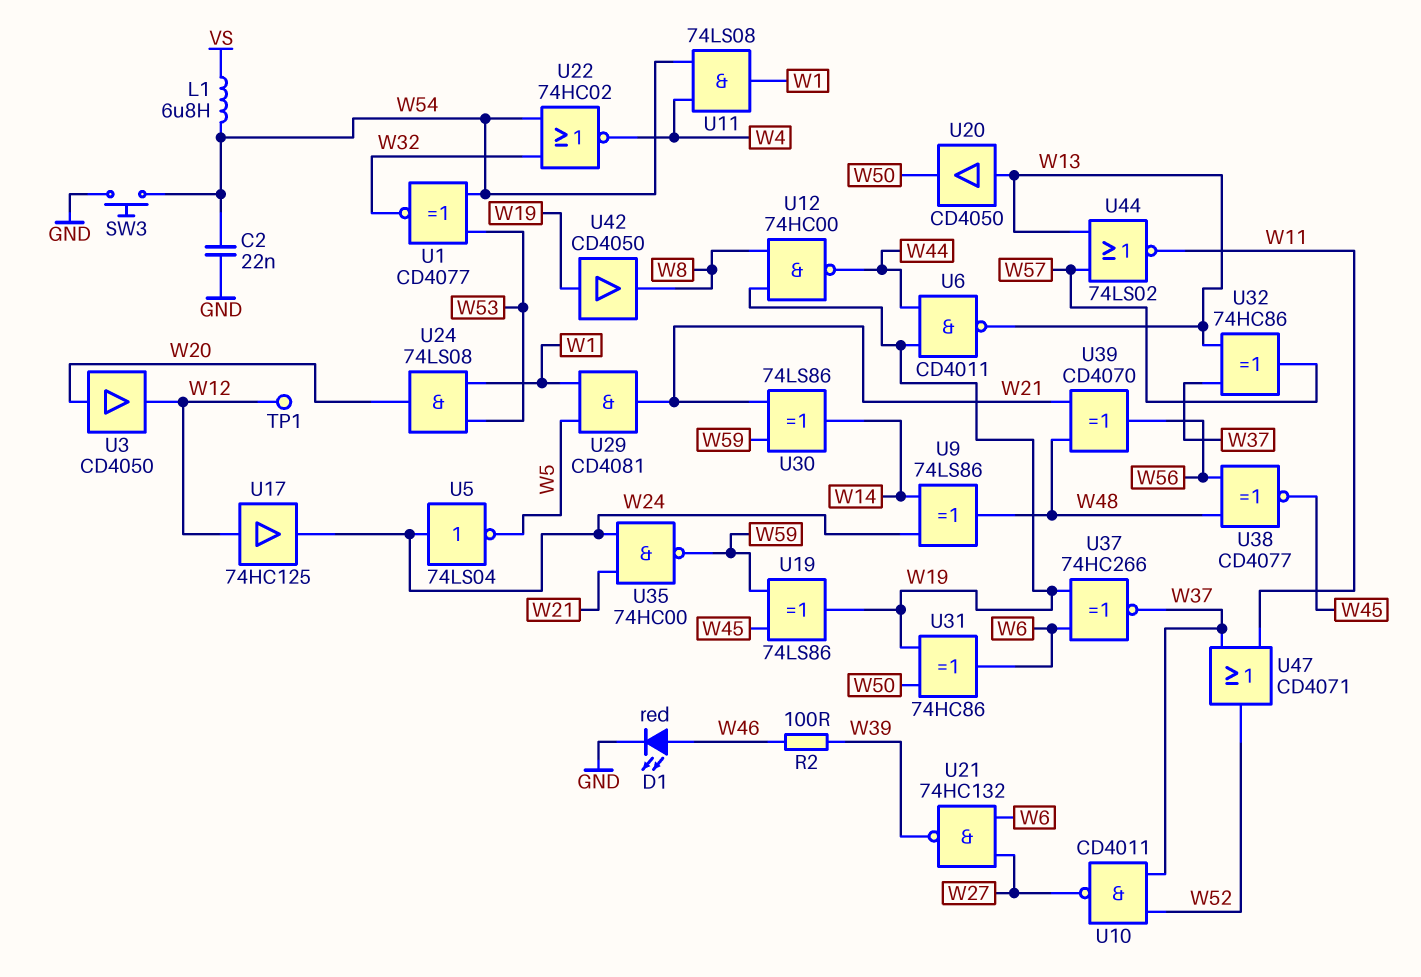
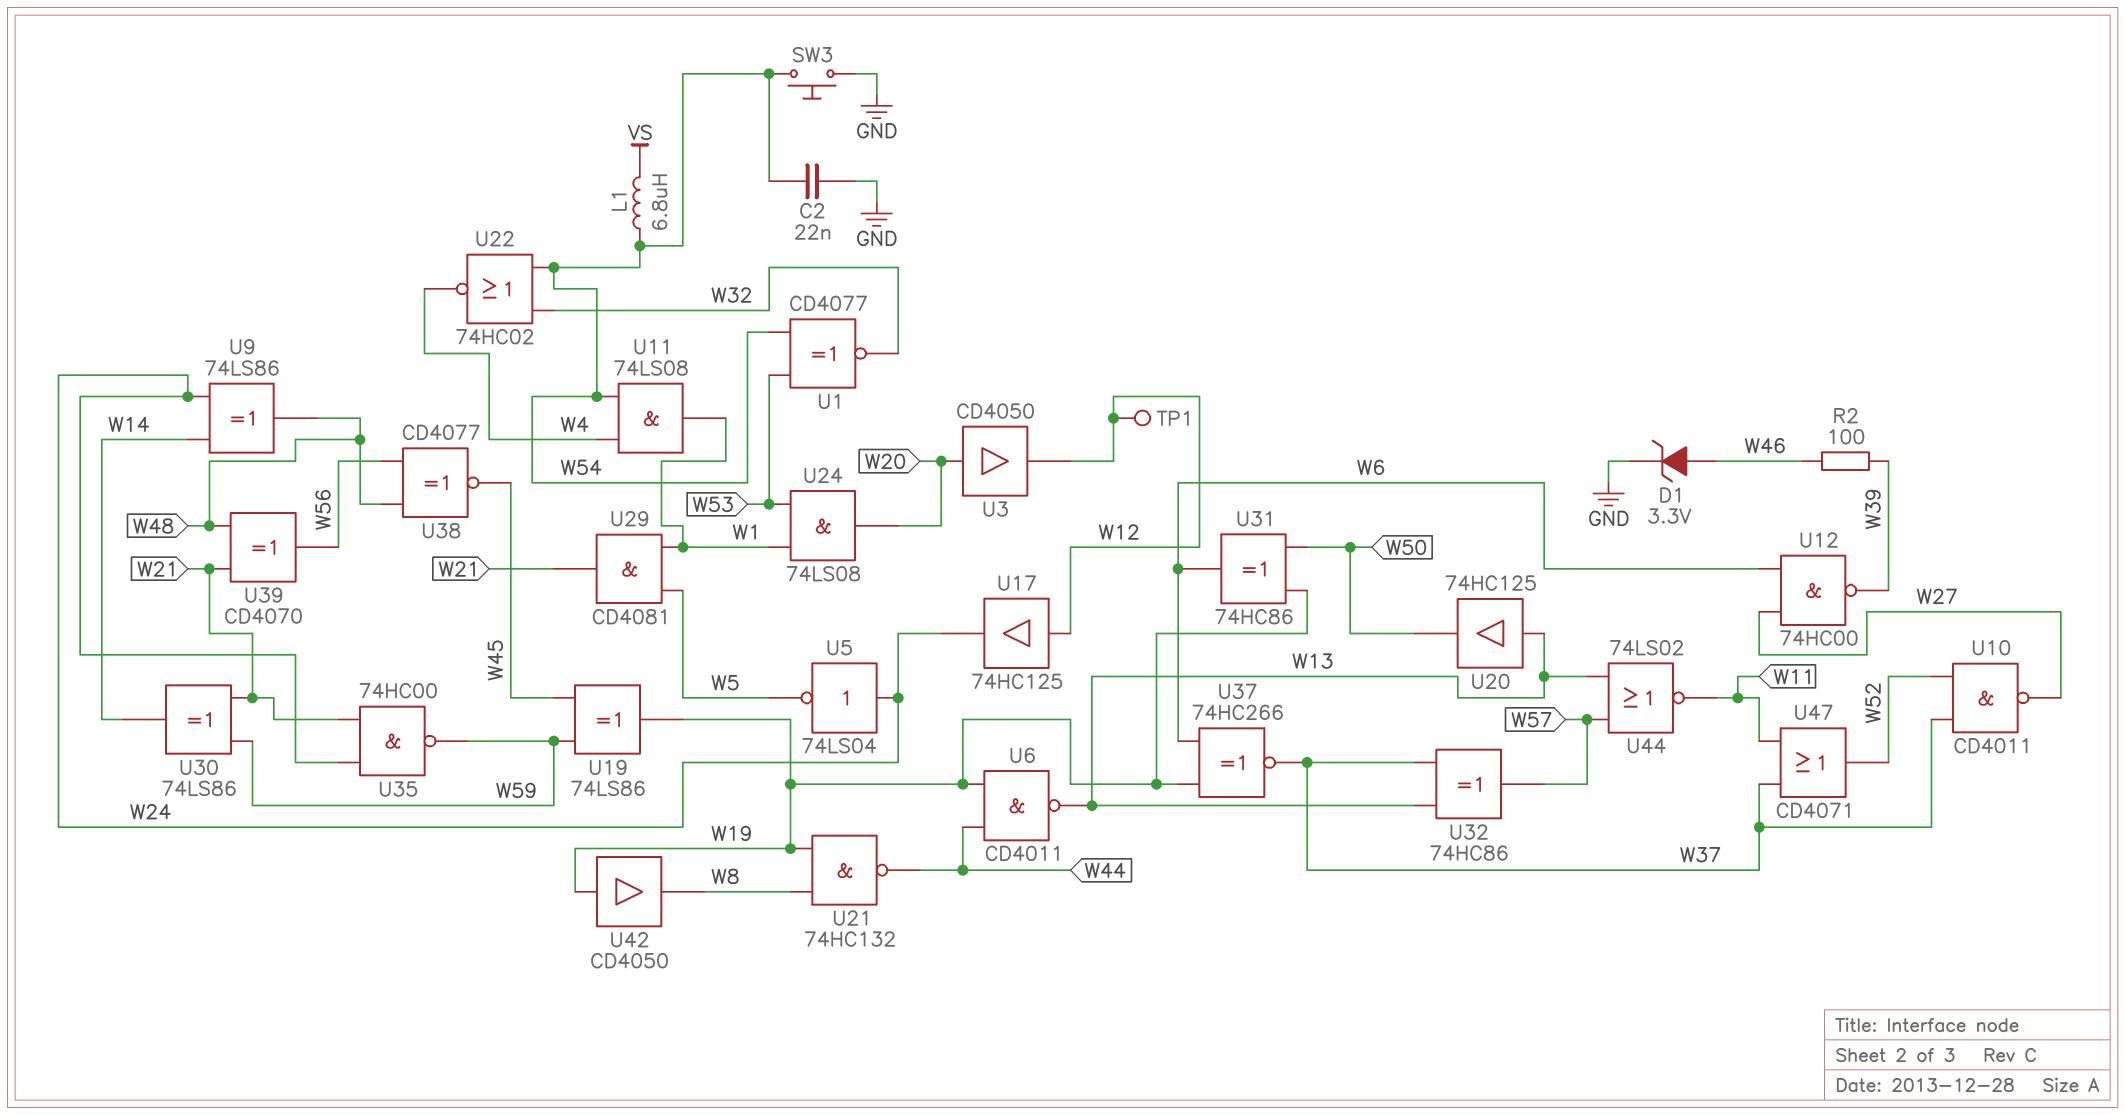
D1: LED red (A W46, K GND) -> zener 3.3V (A W46, K GND)
U12: NAND 74HC00 (in W8, in W19, out W44) -> NAND 74HC00 (in W6, in W27, out W39)
U20: buffer CD4050 (in W13, out W50) -> buffer 74HC125 (in W13, out W50)
U21: NAND 74HC132 (in W6, in W27, out W39) -> NAND 74HC132 (in W8, in W19, out W44)

